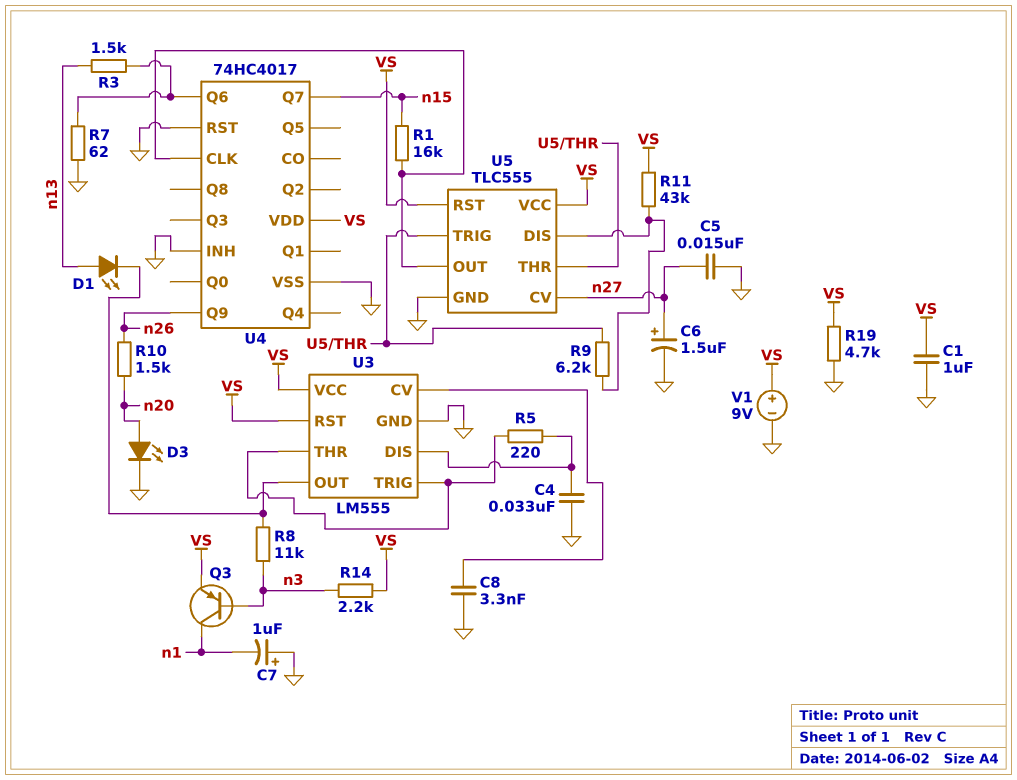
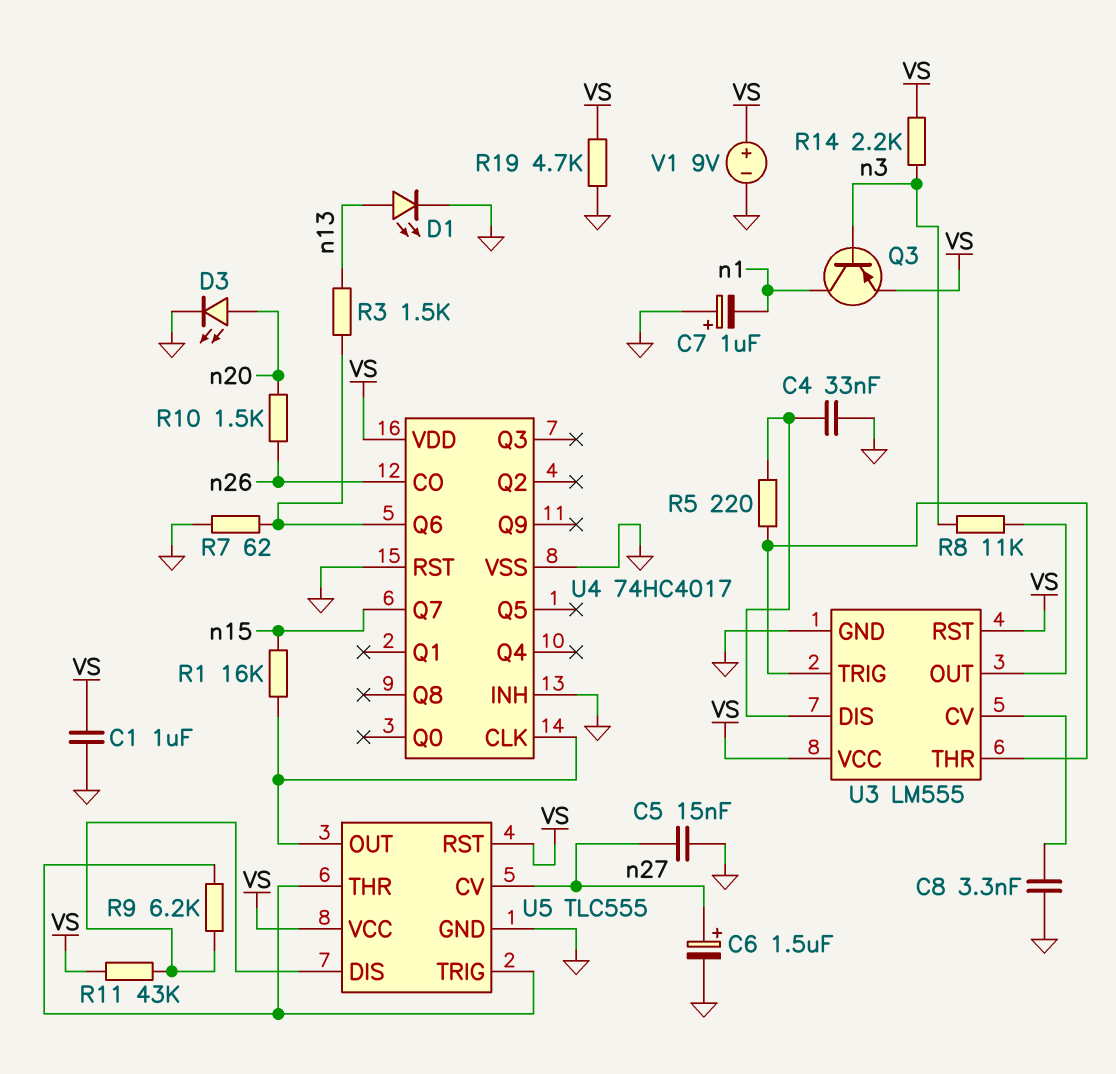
D1: LED (A n13, K U3/OUT) -> LED (A n13, K GND)
U4 pin CO: none -> n26
U4 pin Q9: n26 -> none

